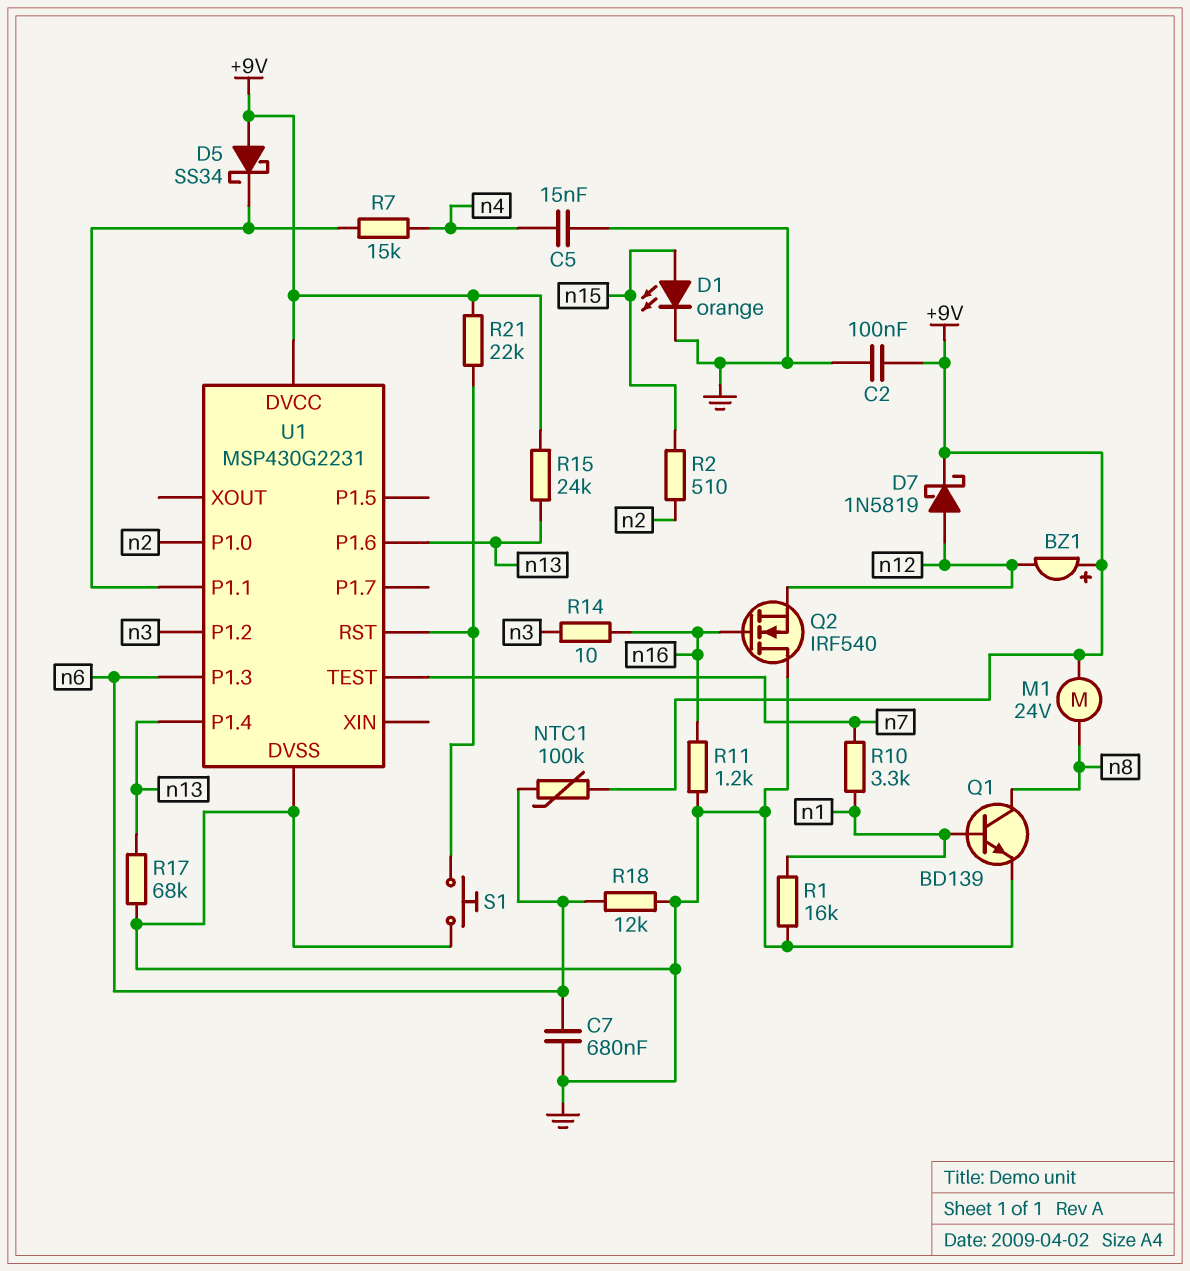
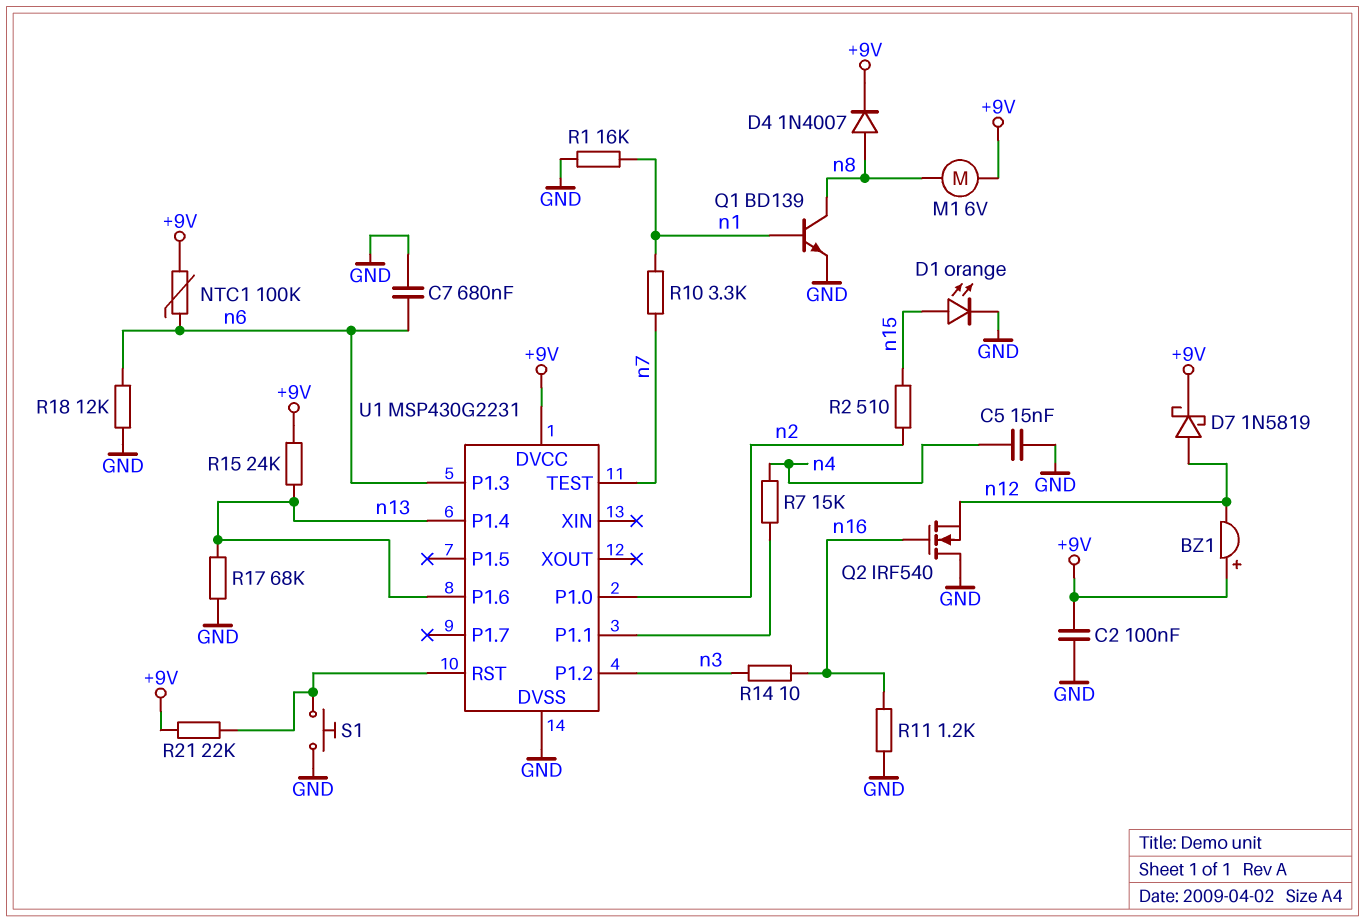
D4: none -> diode 1N4007 (A n8, K +9V)
D5: schottky SS34 (A +9V, K U1/P1.1) -> none
M1: motor 24V (+9V, n8) -> motor 6V (+9V, n8)

